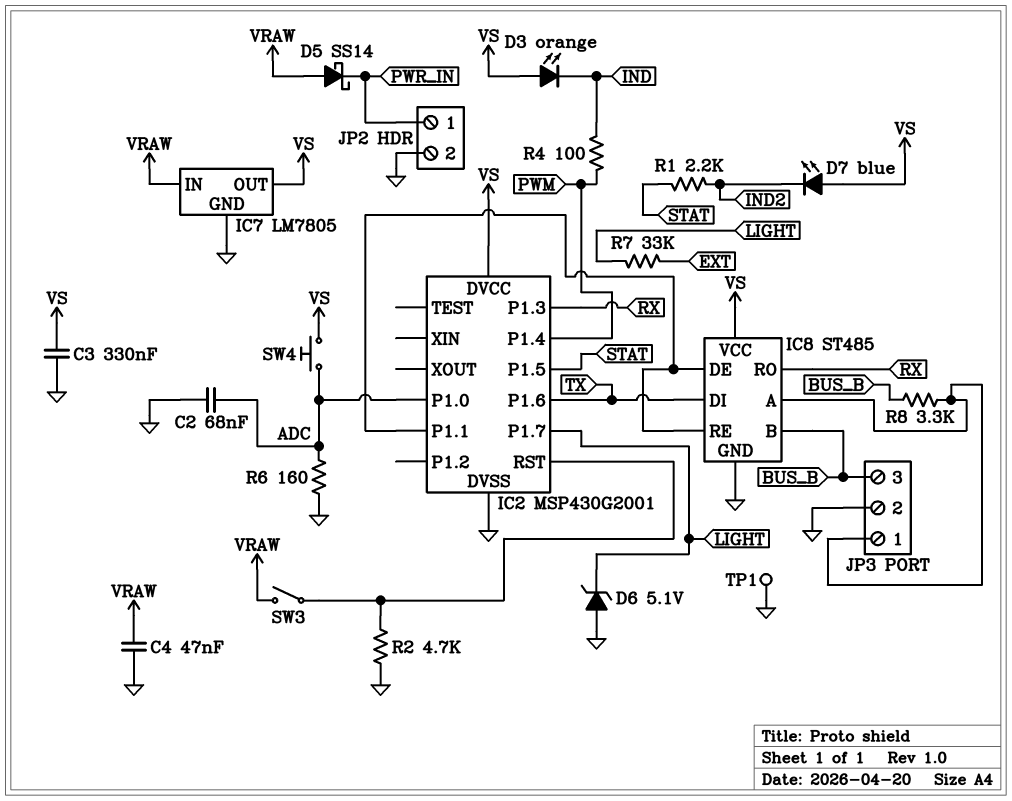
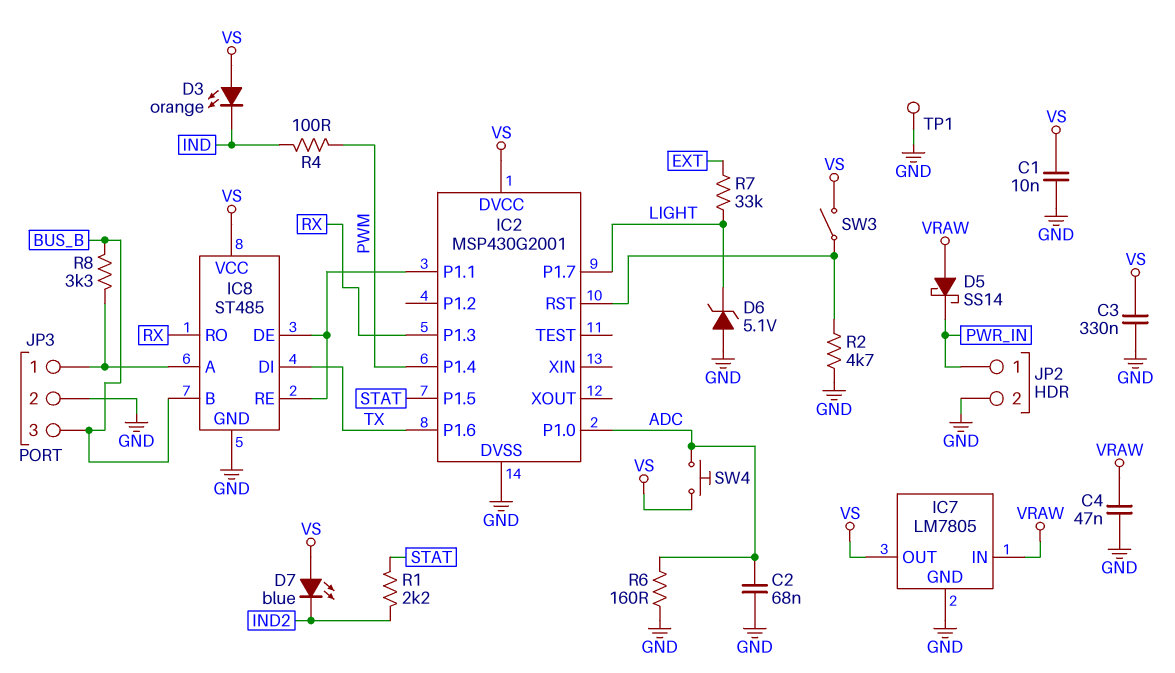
C1: none -> 10nF (GND, VS)
SW3: switch (IC2/RST, VRAW) -> switch (IC2/RST, VS)

